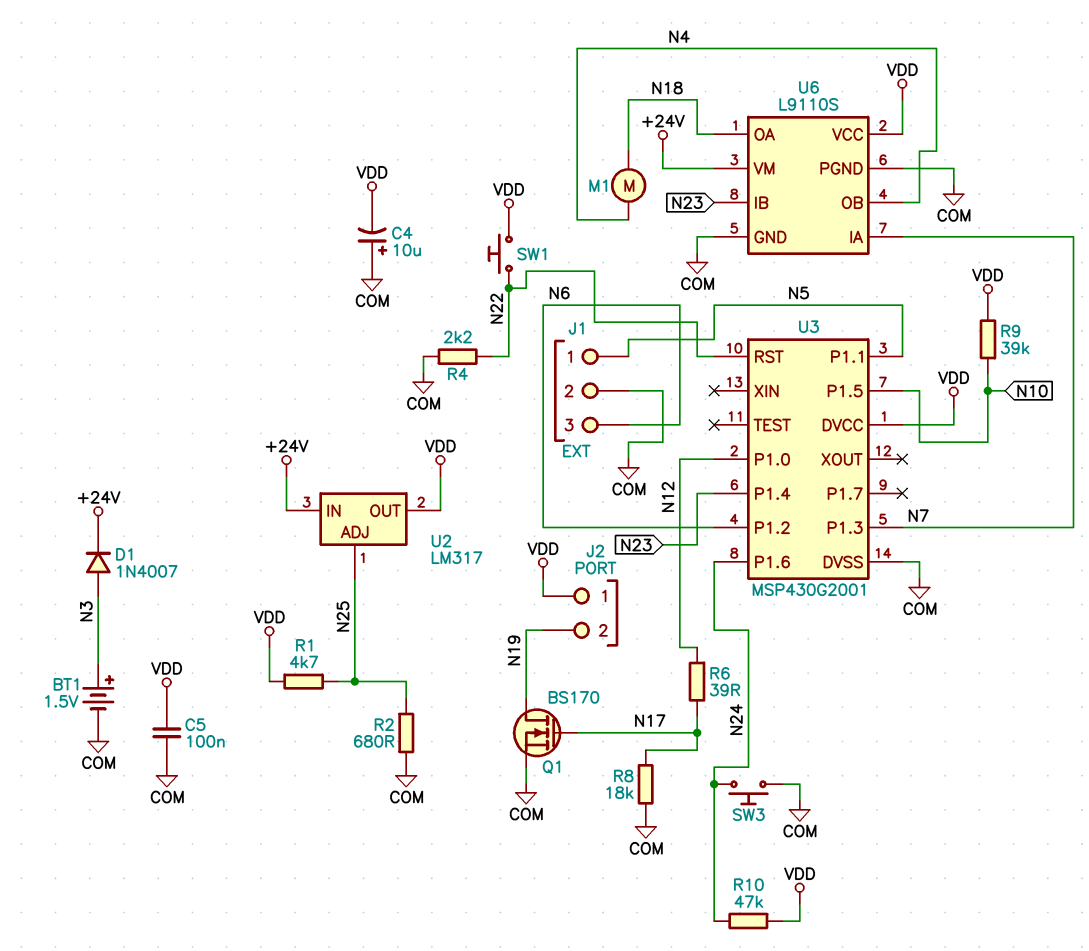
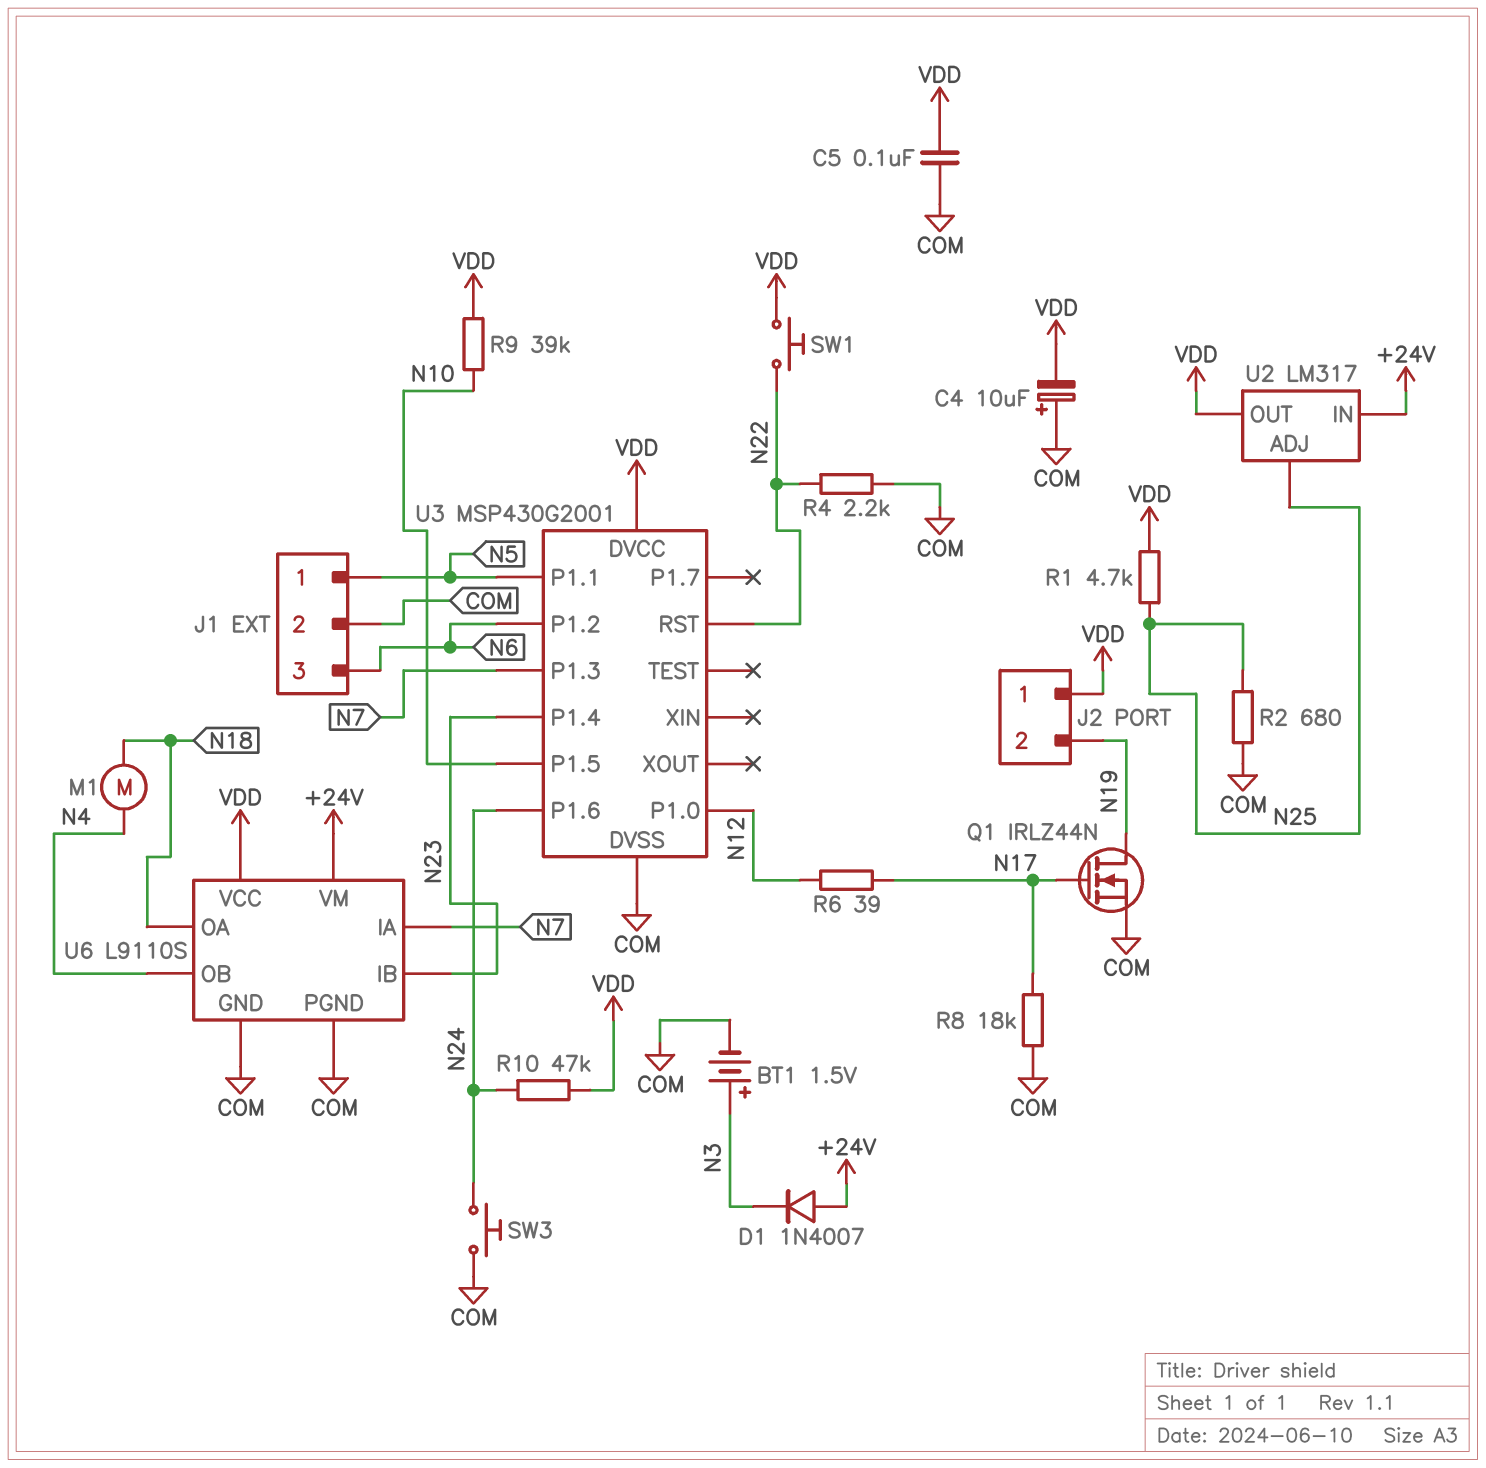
D1: diode 1N4007 (A N3, K +24V) -> diode 1N4007 (A +24V, K N3)
Q1: NMOS BS170 (G N17, D N19, S COM) -> NMOS IRLZ44N (G N17, D N19, S COM)

